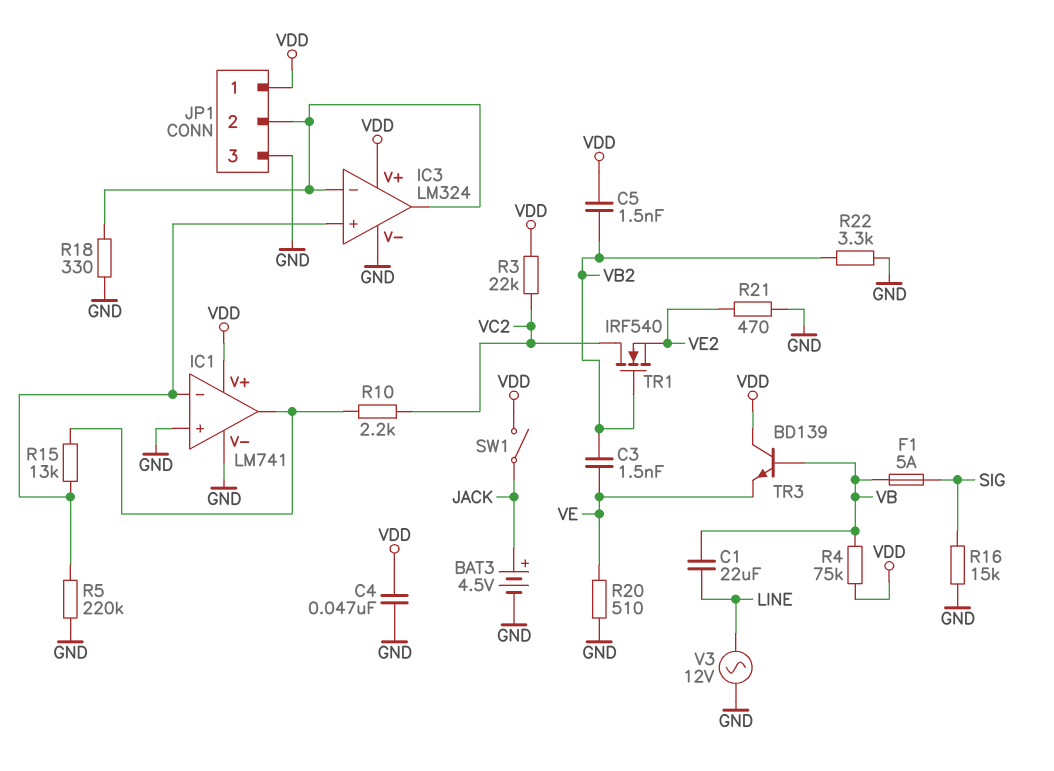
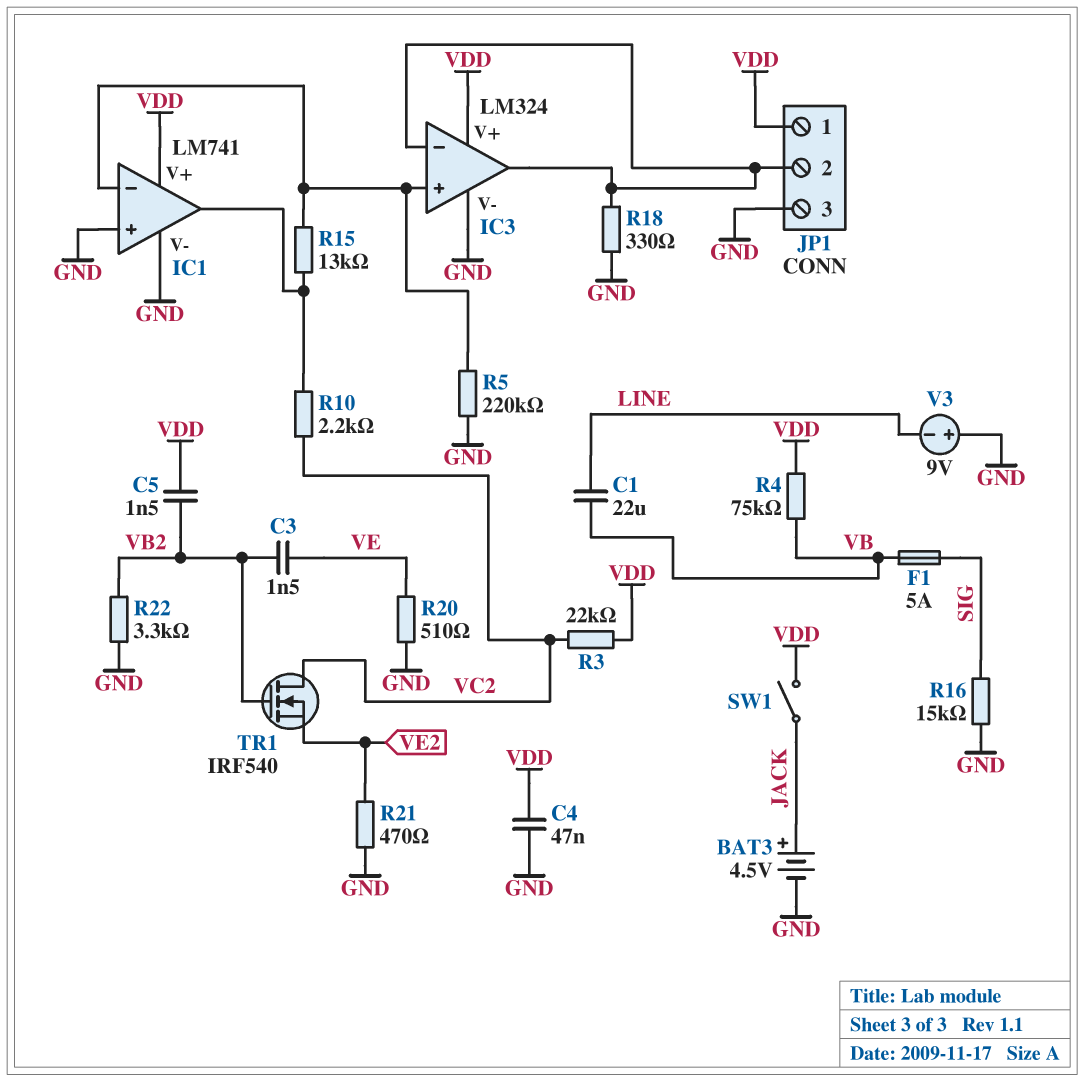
TR3: NPN BD139 (B VB, C VDD, E VE) -> none
V3: AC 12V (GND, LINE) -> 9V (plus GND, minus LINE)

